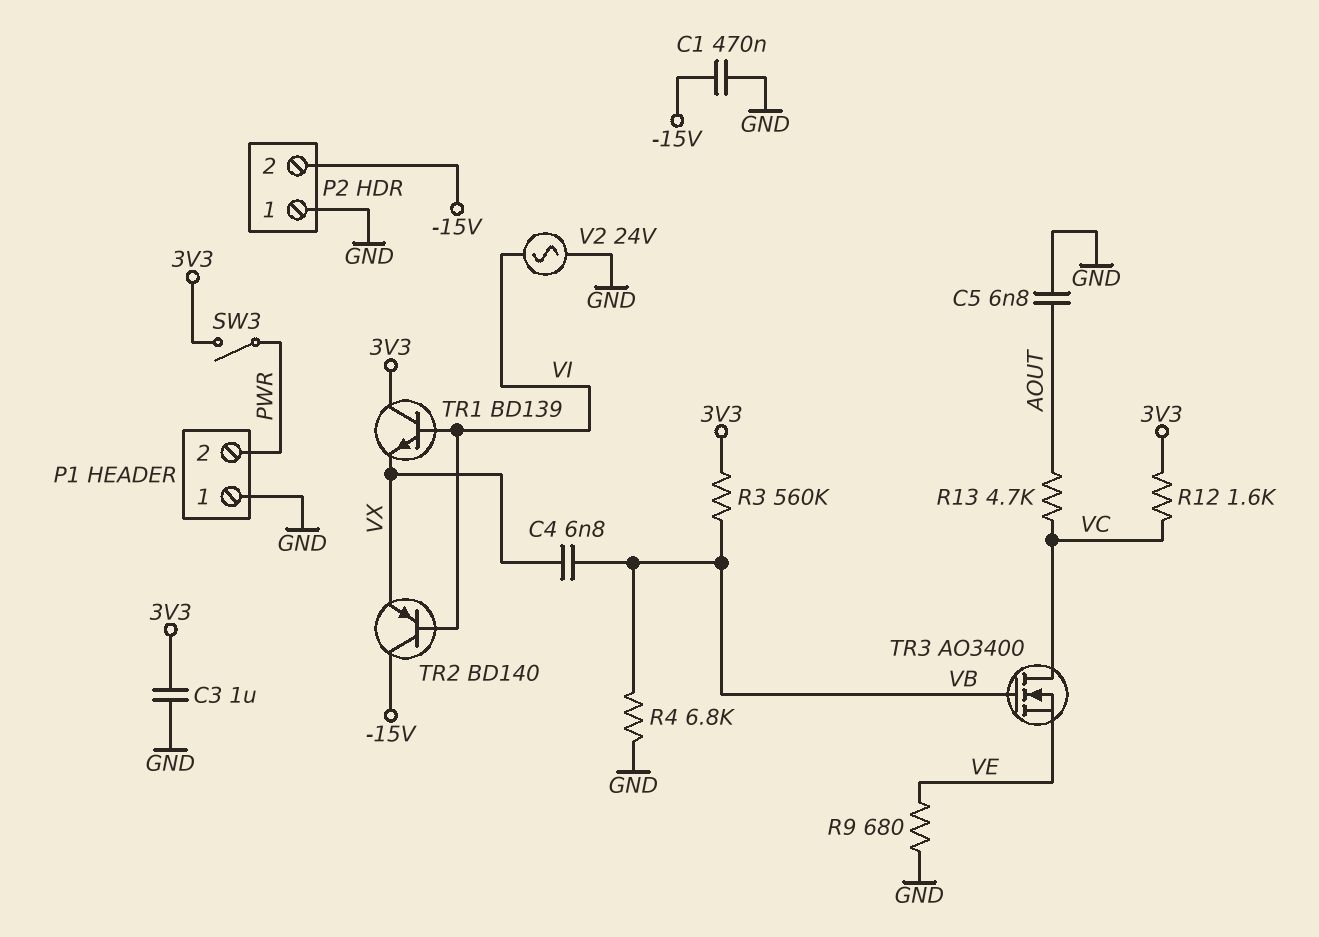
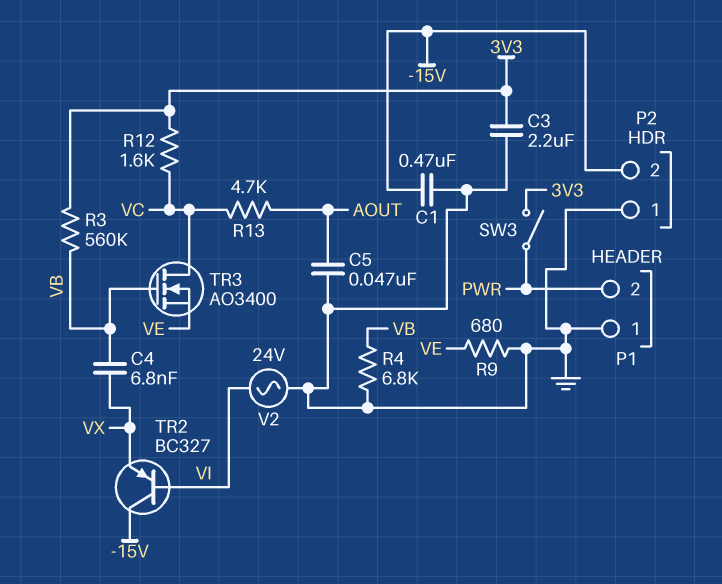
C3: 1uF (3V3, GND) -> 2.2uF (3V3, GND)
C5: 6.8nF (AOUT, GND) -> 47nF (AOUT, GND)
TR1: NPN BD139 (B VI, C 3V3, E VX) -> none
TR2: PNP BD140 (B VI, C -15V, E VX) -> PNP BC327 (B VI, C -15V, E VX)

